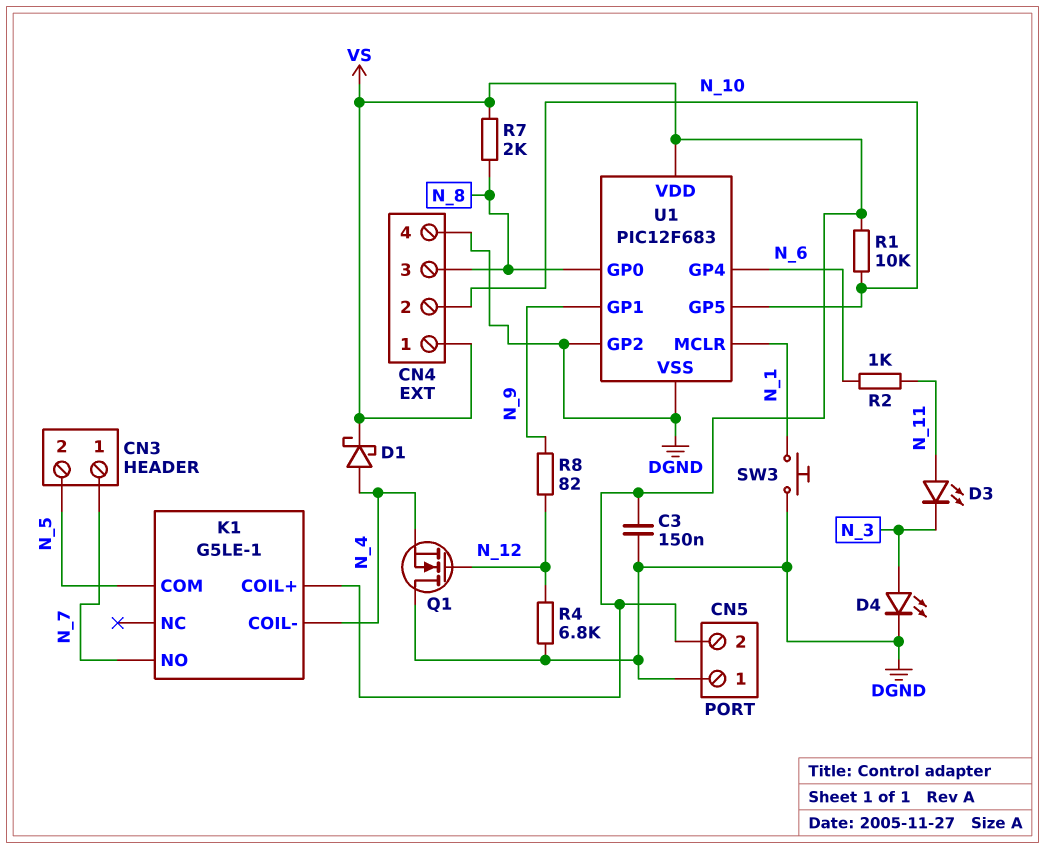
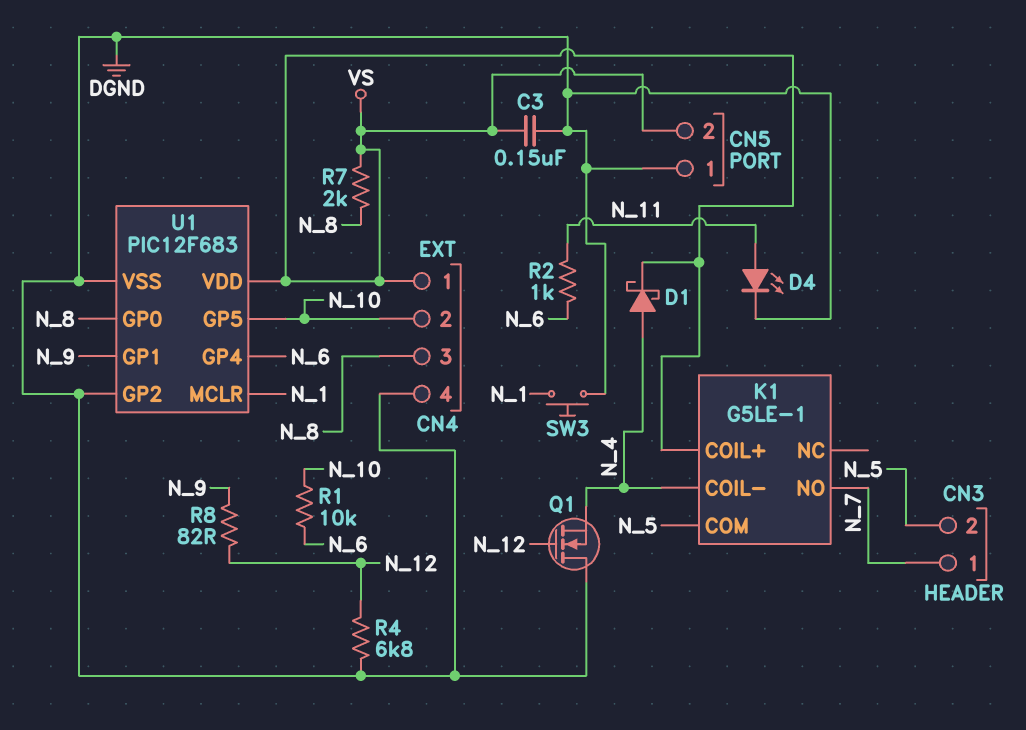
D3: LED (A N_11, K N_3) -> none
D4: LED (A N_3, K DGND) -> LED (A N_11, K DGND)
R1: 10k (N_10, VS) -> 10k (N_6, N_10)

